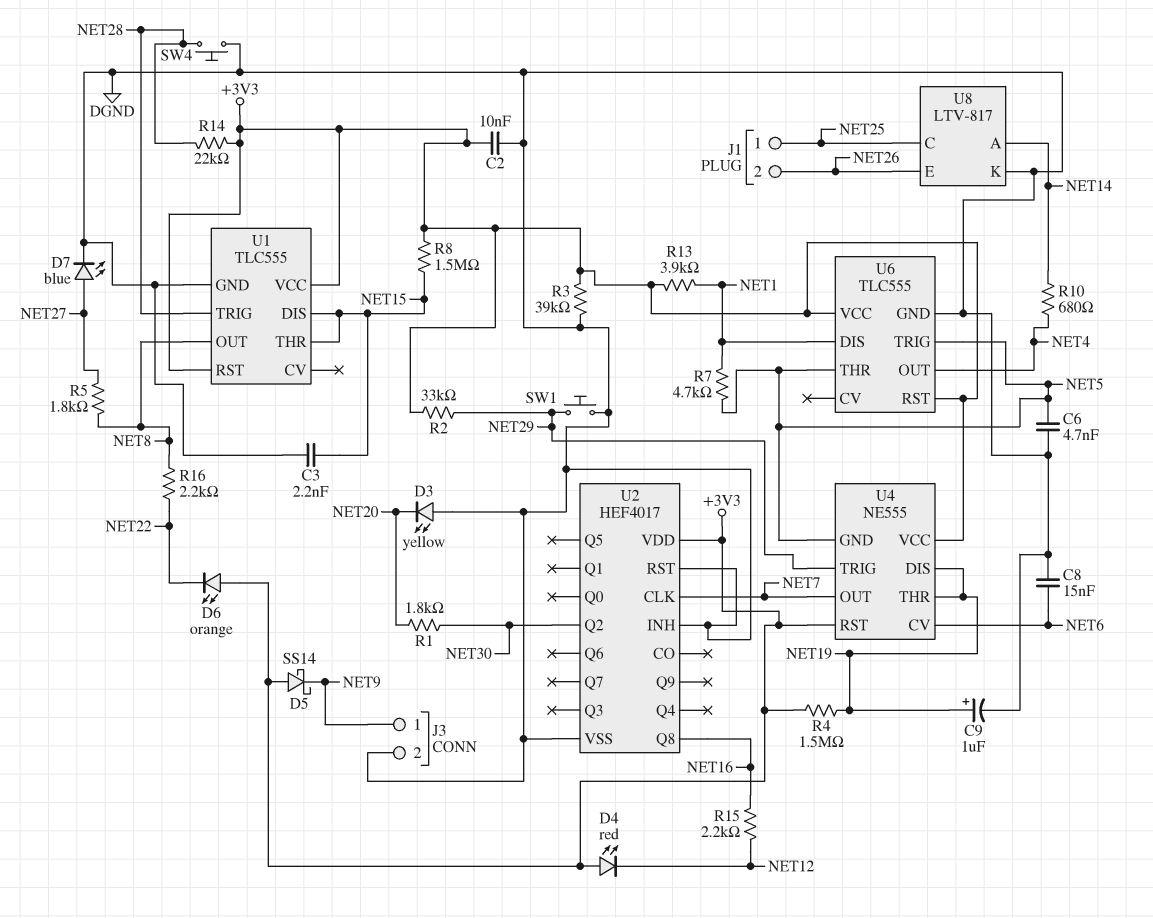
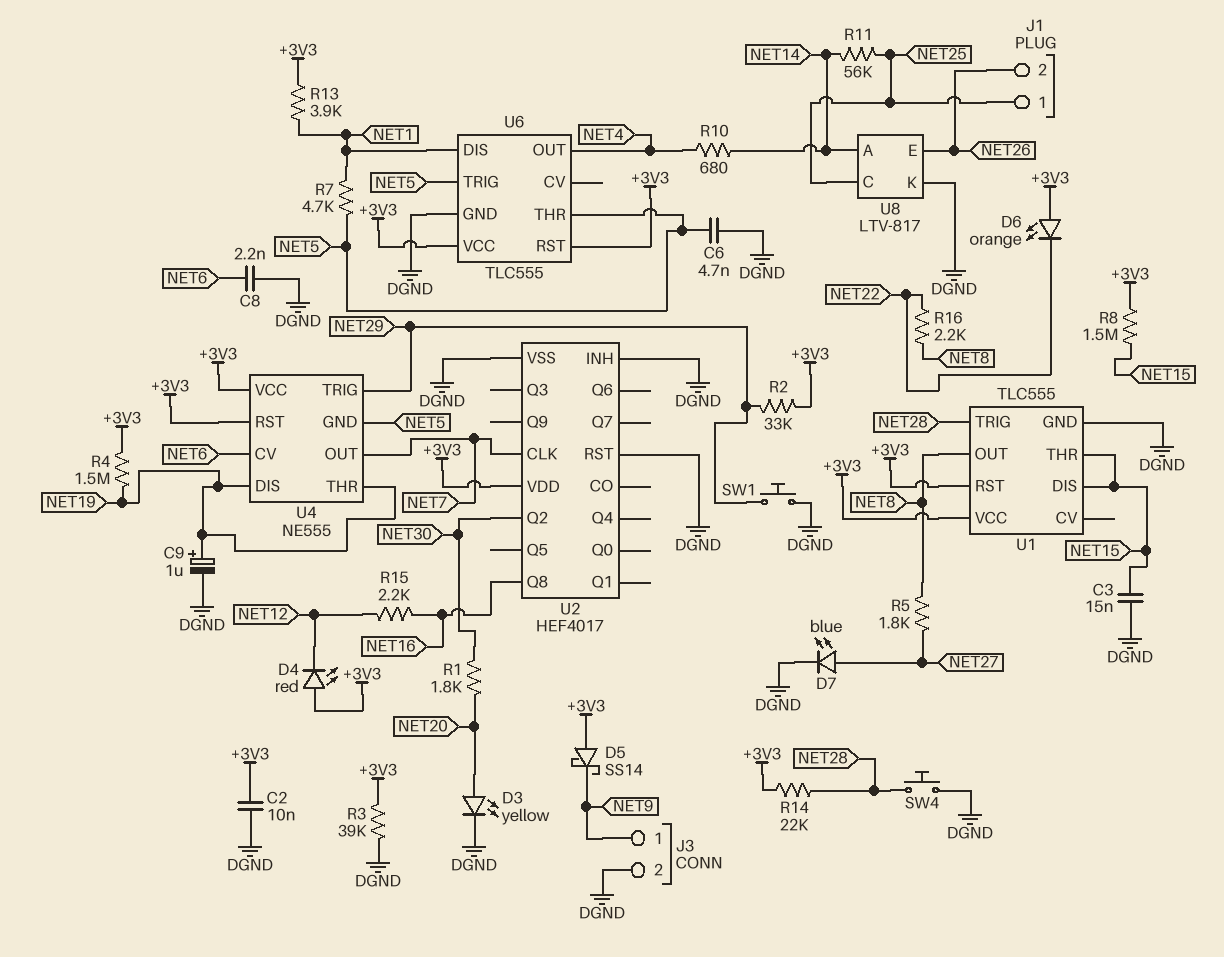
C3: 2.2nF (DGND, NET15) -> 15nF (DGND, NET15)
C8: 15nF (DGND, NET6) -> 2.2nF (DGND, NET6)
D3: LED yellow (A DGND, K NET20) -> LED yellow (A NET20, K DGND)
R11: none -> 56k (NET14, NET25)

